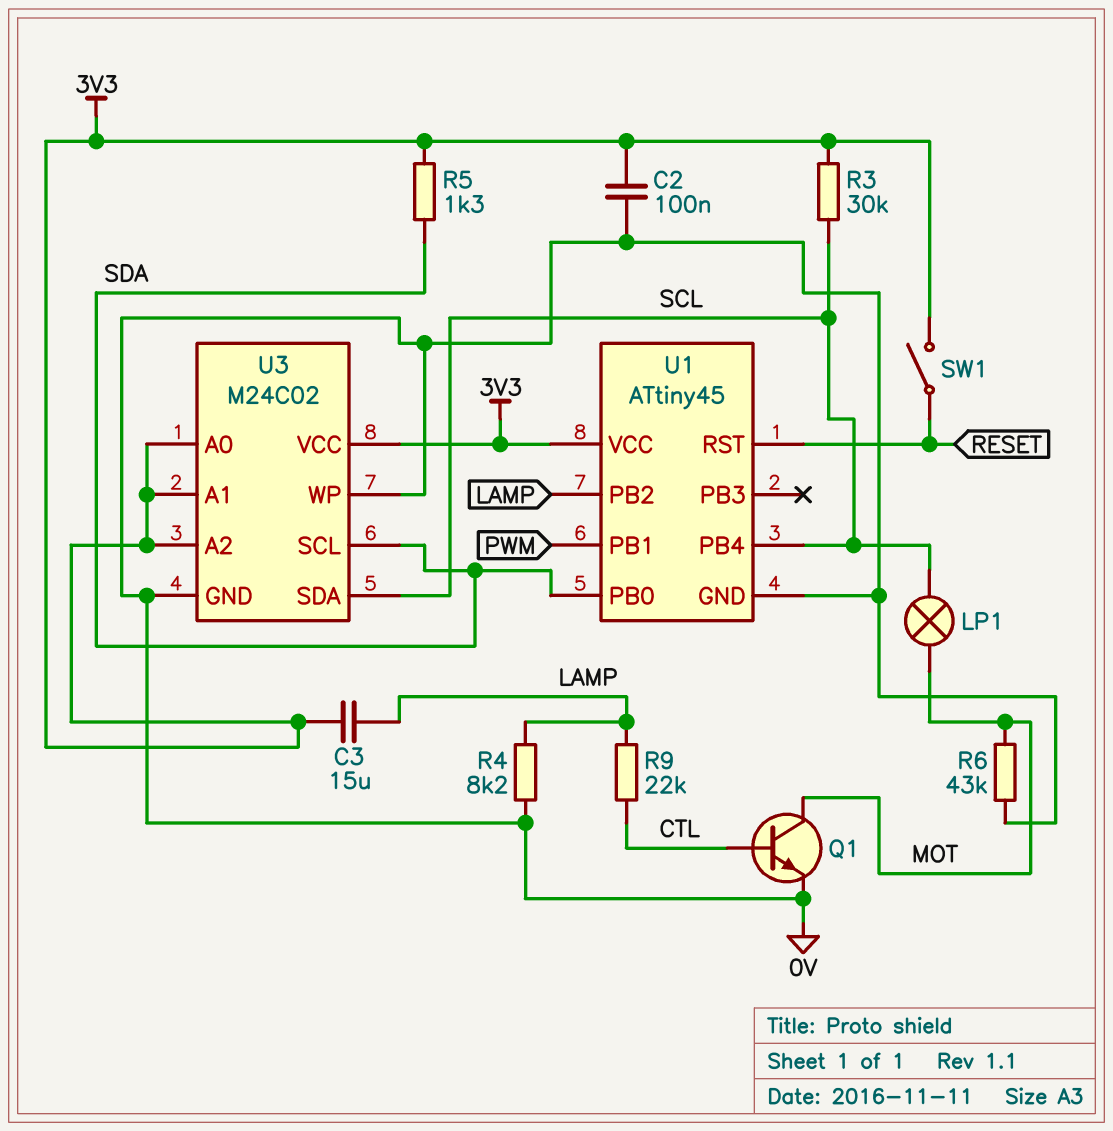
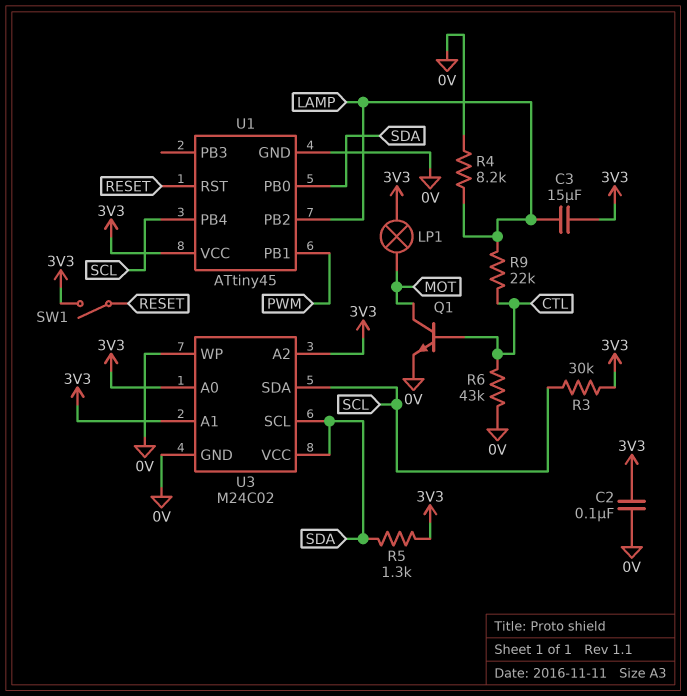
LP1: lamp (MOT, SCL) -> lamp (3V3, MOT)
R6: 43k (0V, MOT) -> 43k (0V, CTL)
U3 pin VCC: 3V3 -> SDA

